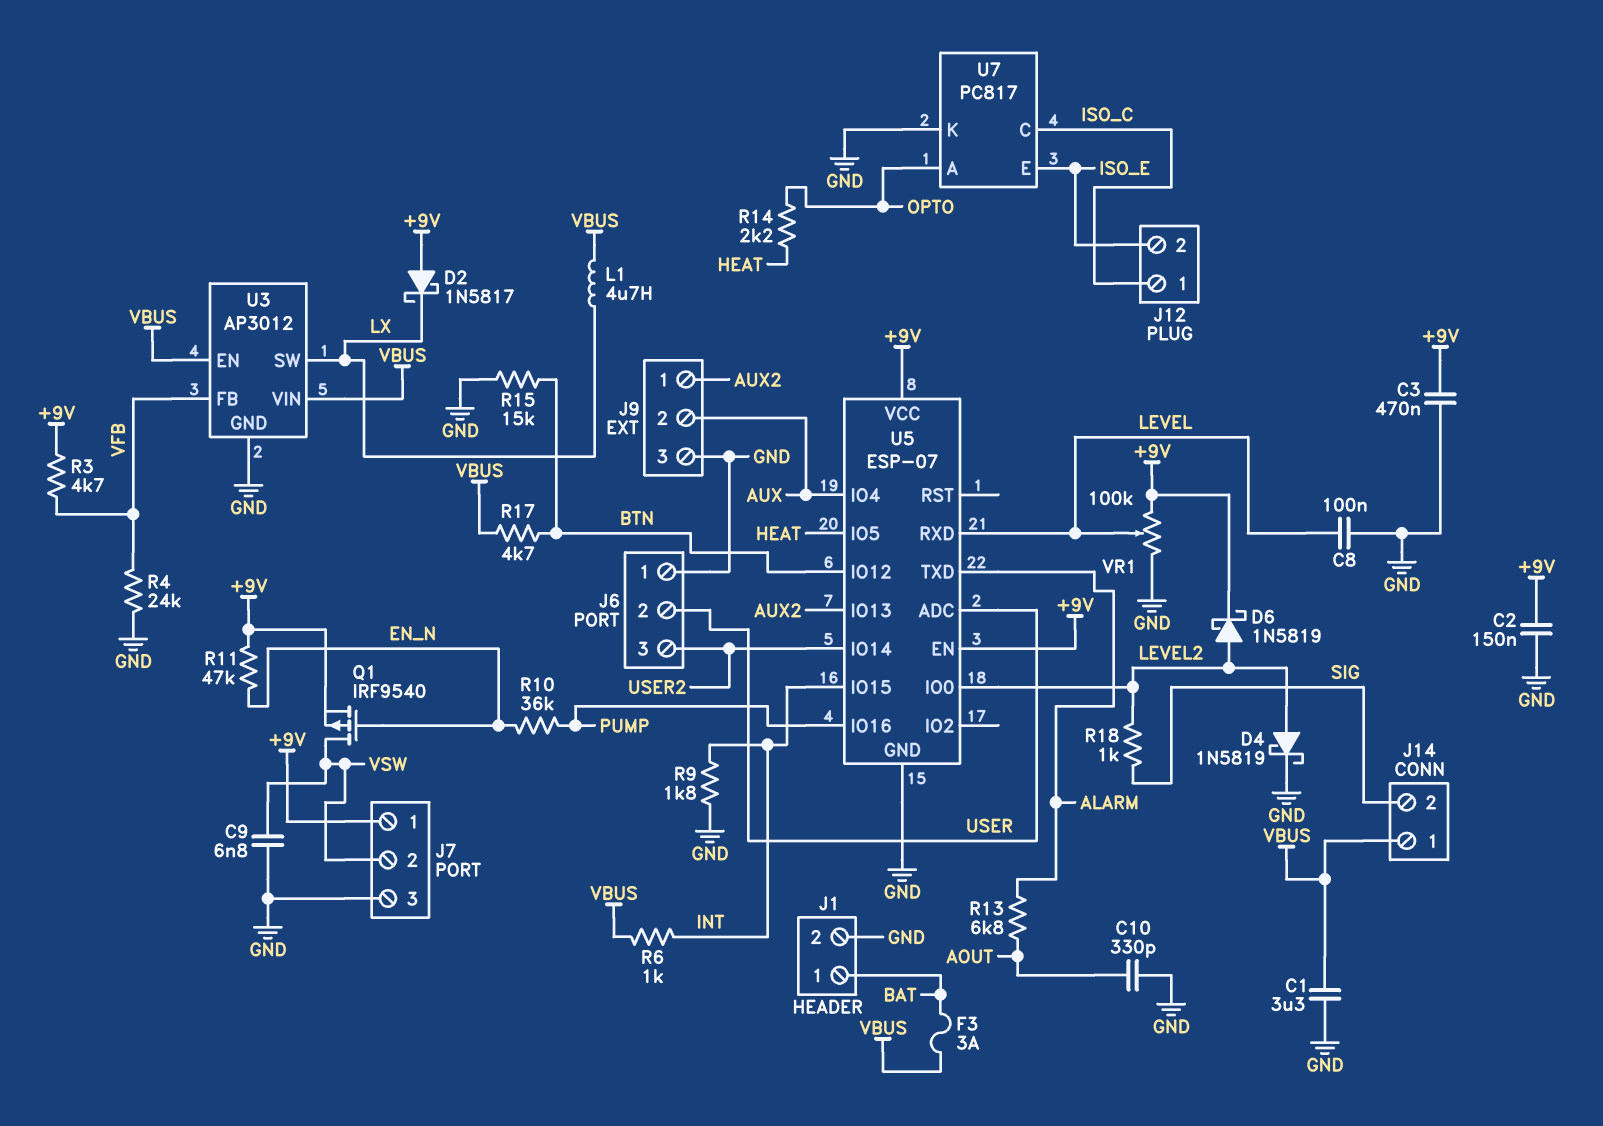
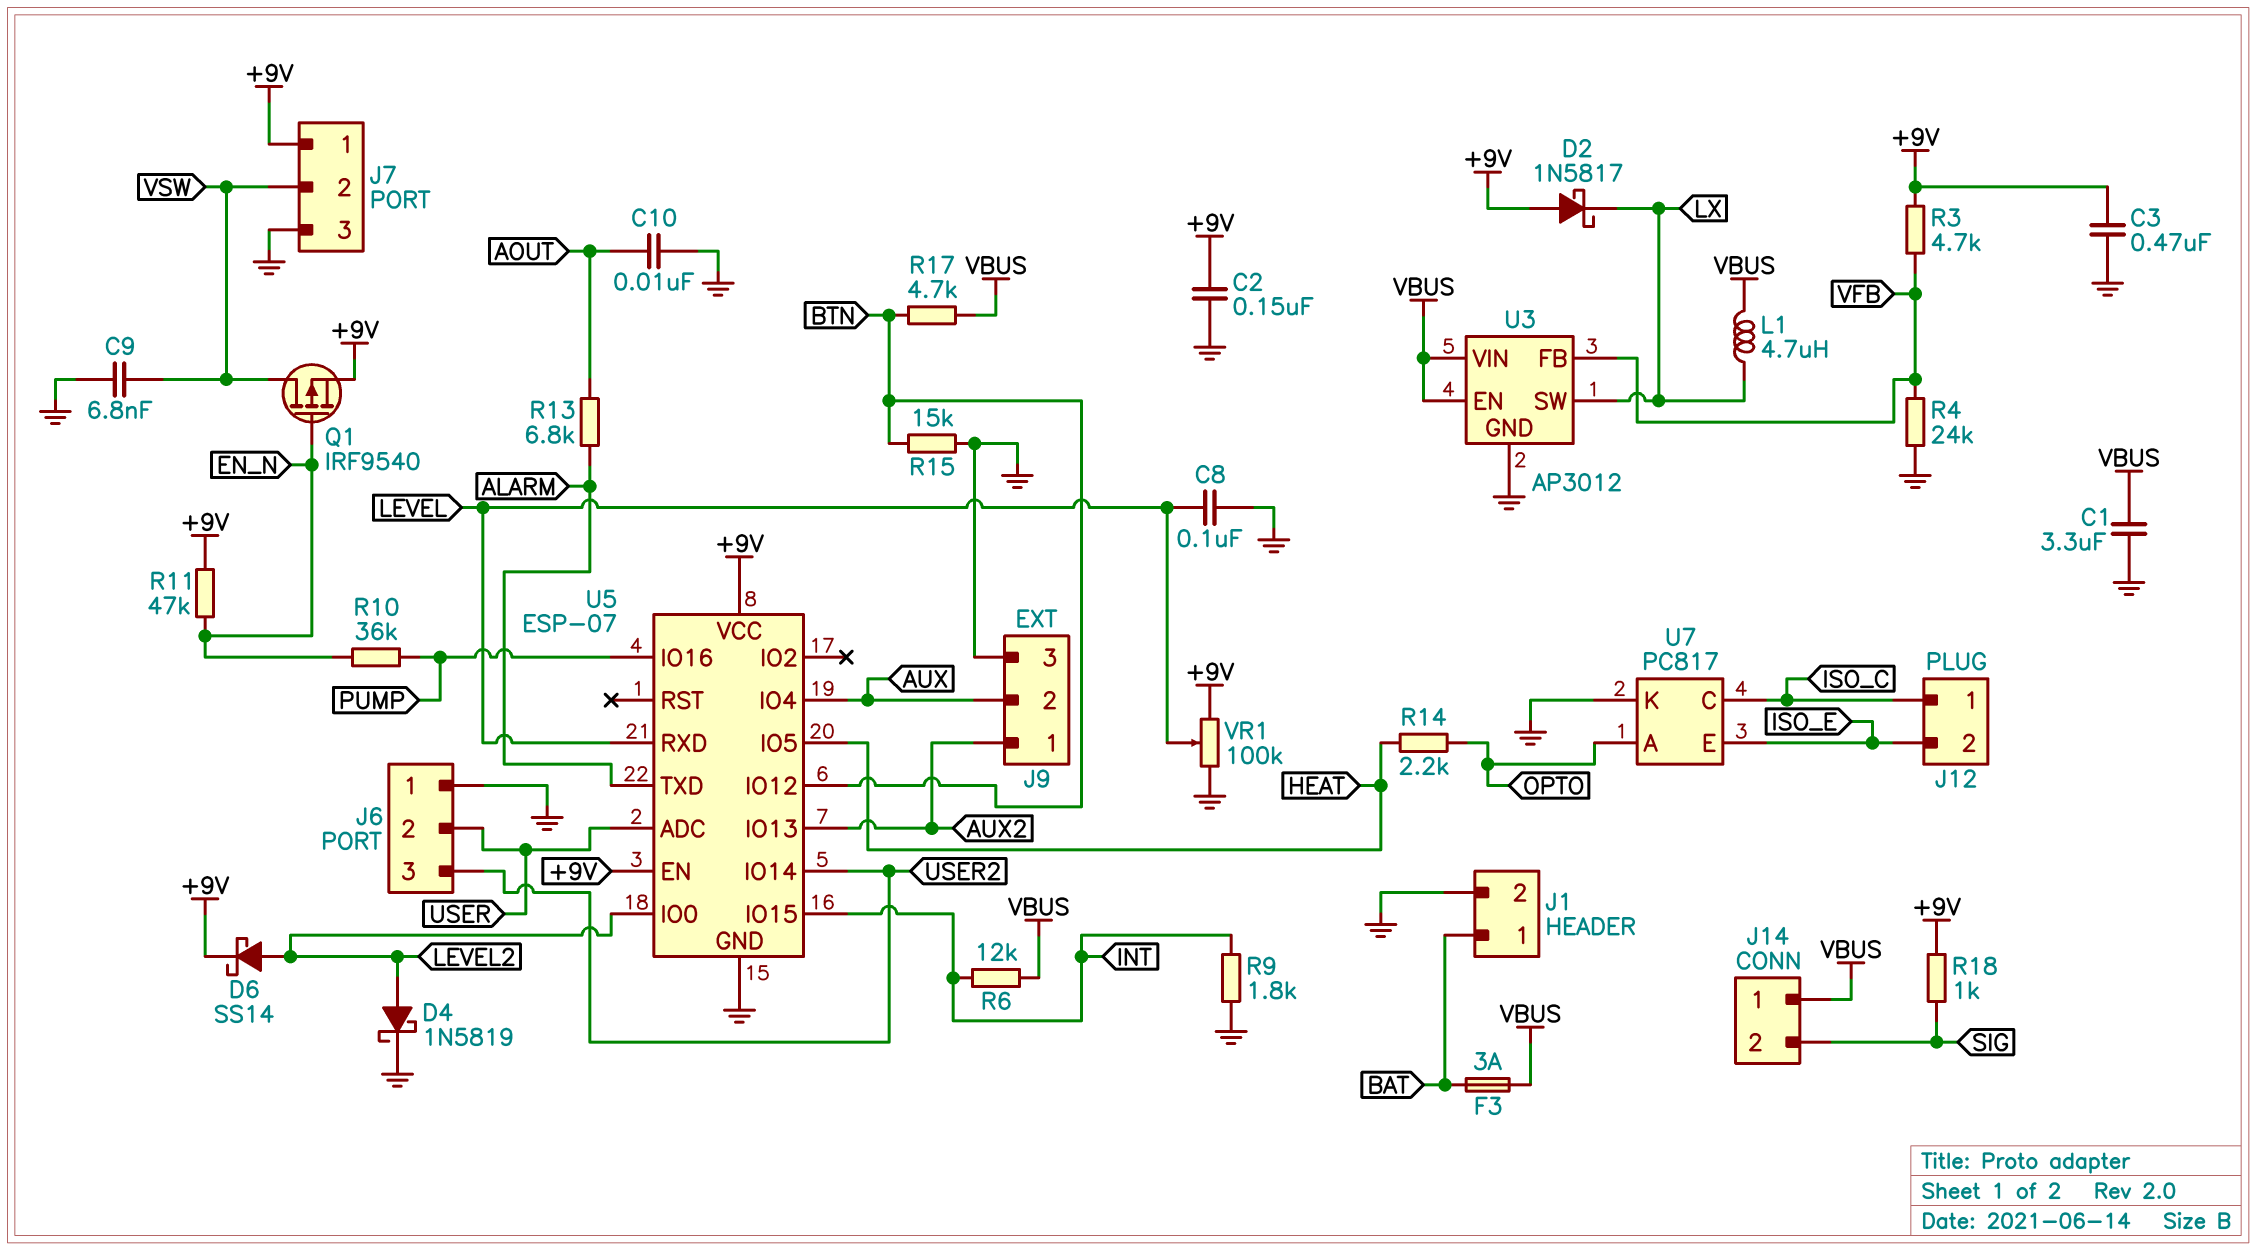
C10: 330pF (AOUT, GND) -> 10nF (AOUT, GND)
D6: schottky 1N5819 (A LEVEL2, K +9V) -> schottky SS14 (A LEVEL2, K +9V)
R6: 1k (INT, VBUS) -> 12k (INT, VBUS)
R18: 1k (LEVEL2, SIG) -> 1k (+9V, SIG)

